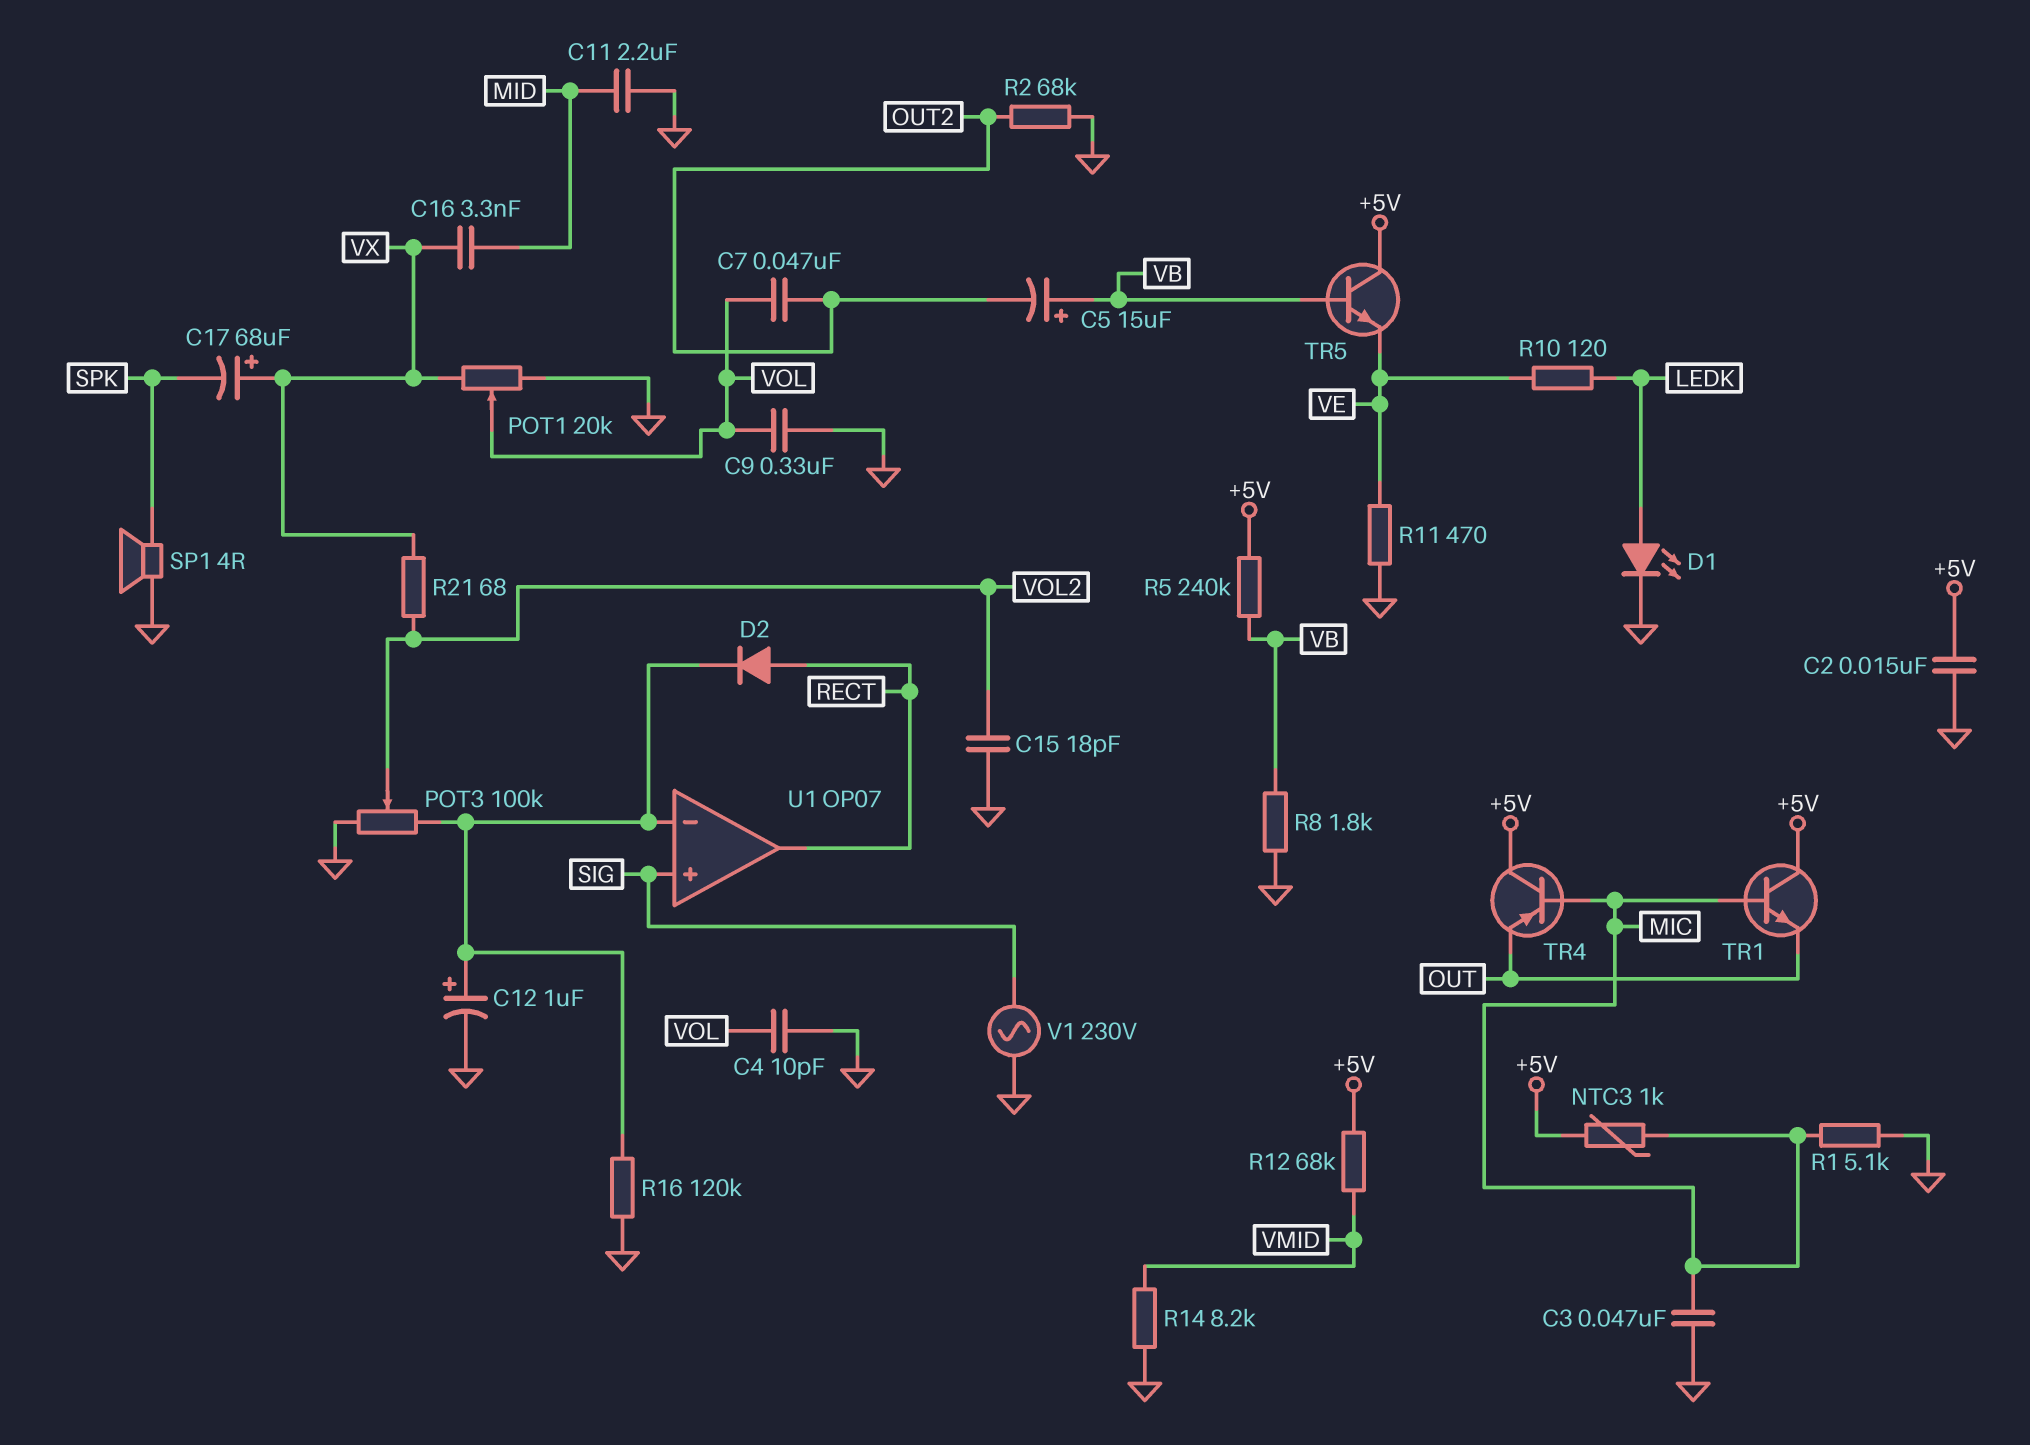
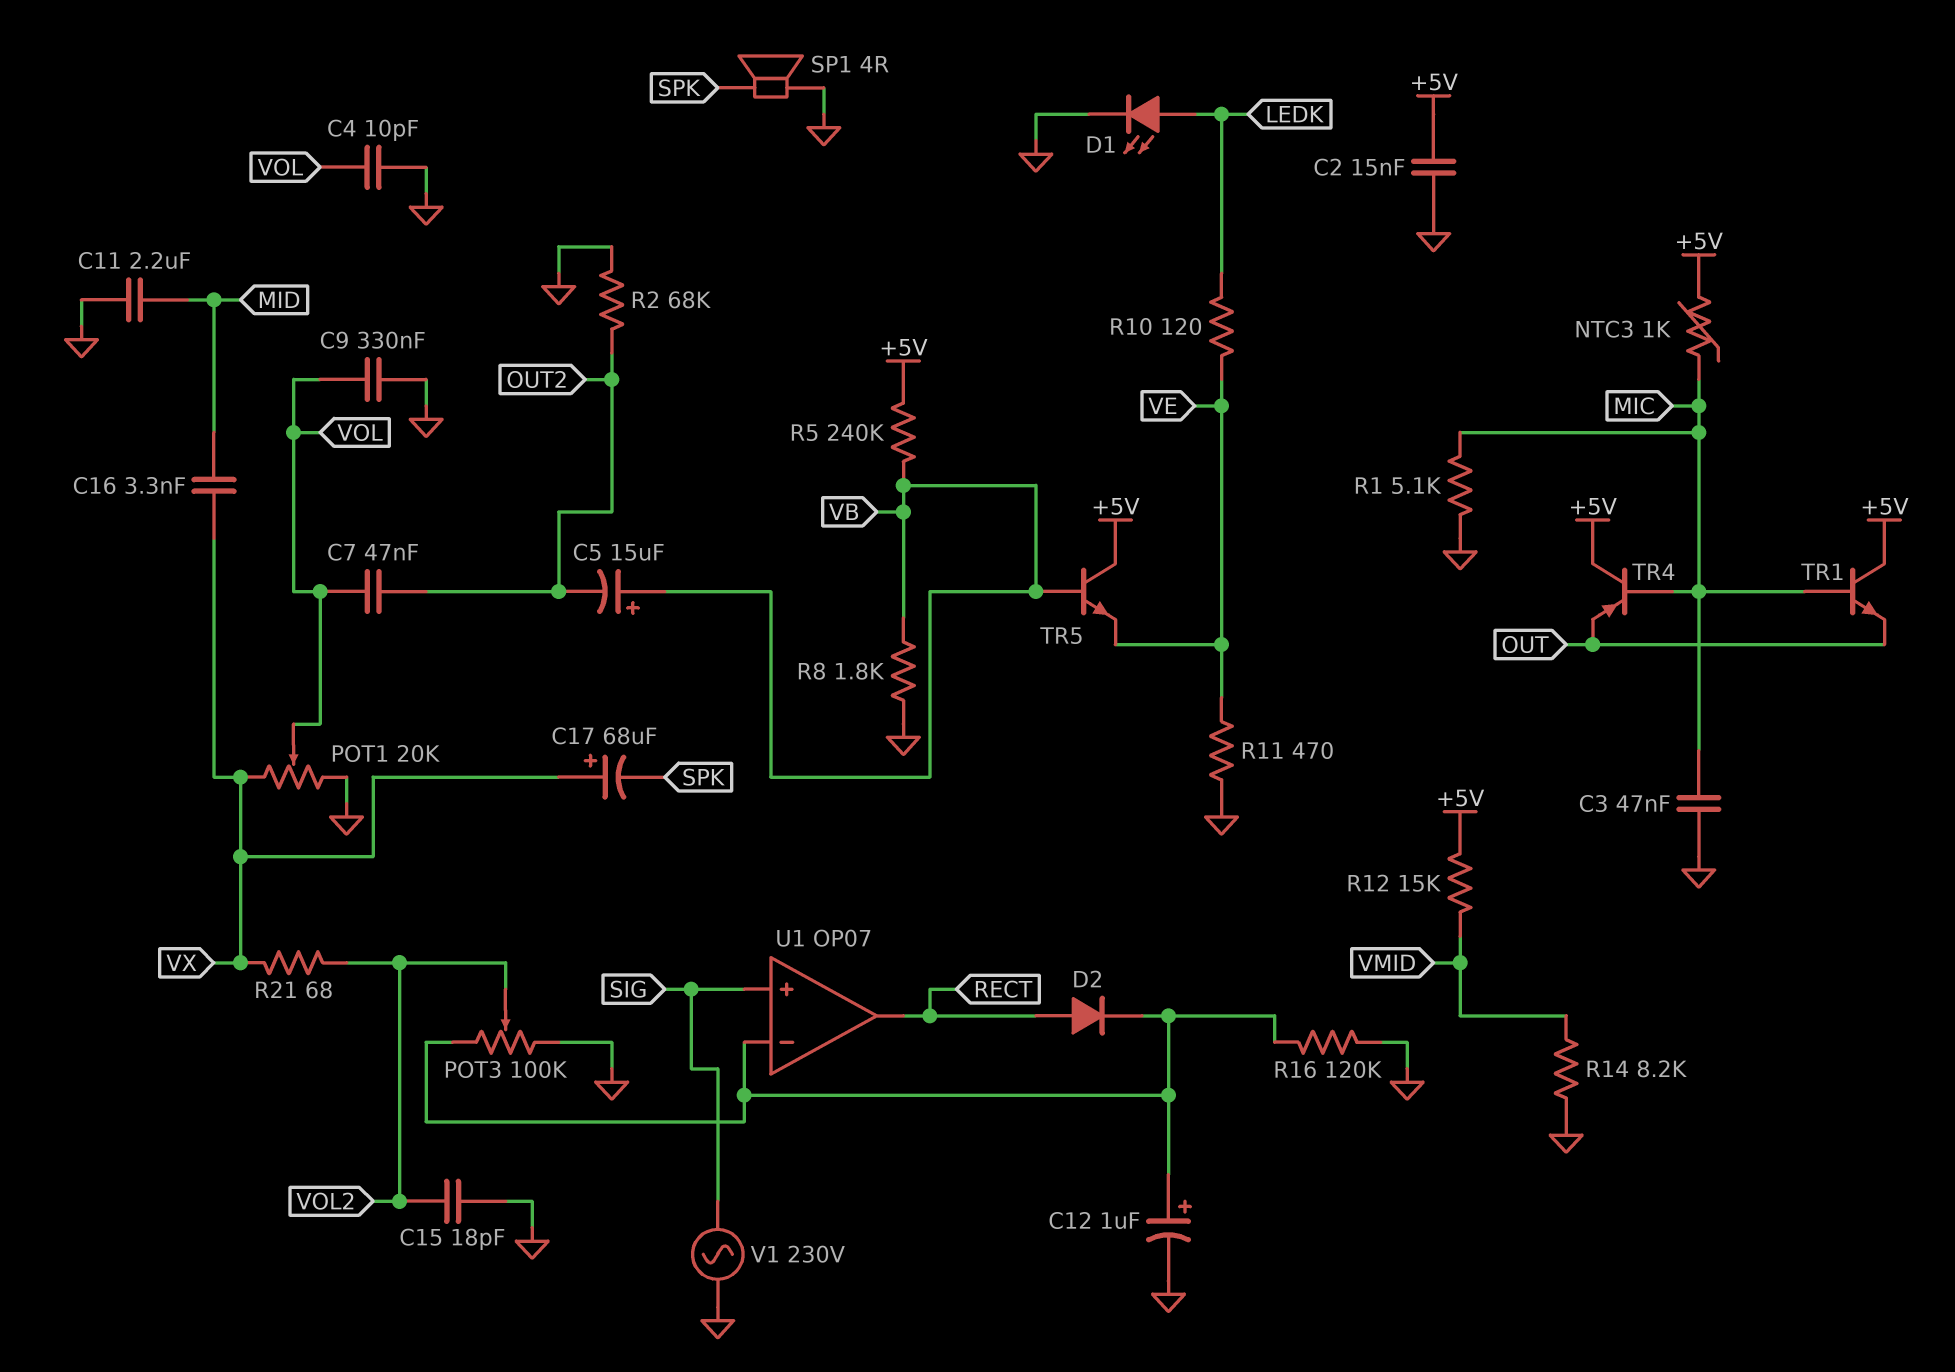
R12: 68k (+5V, VMID) -> 15k (+5V, VMID)

